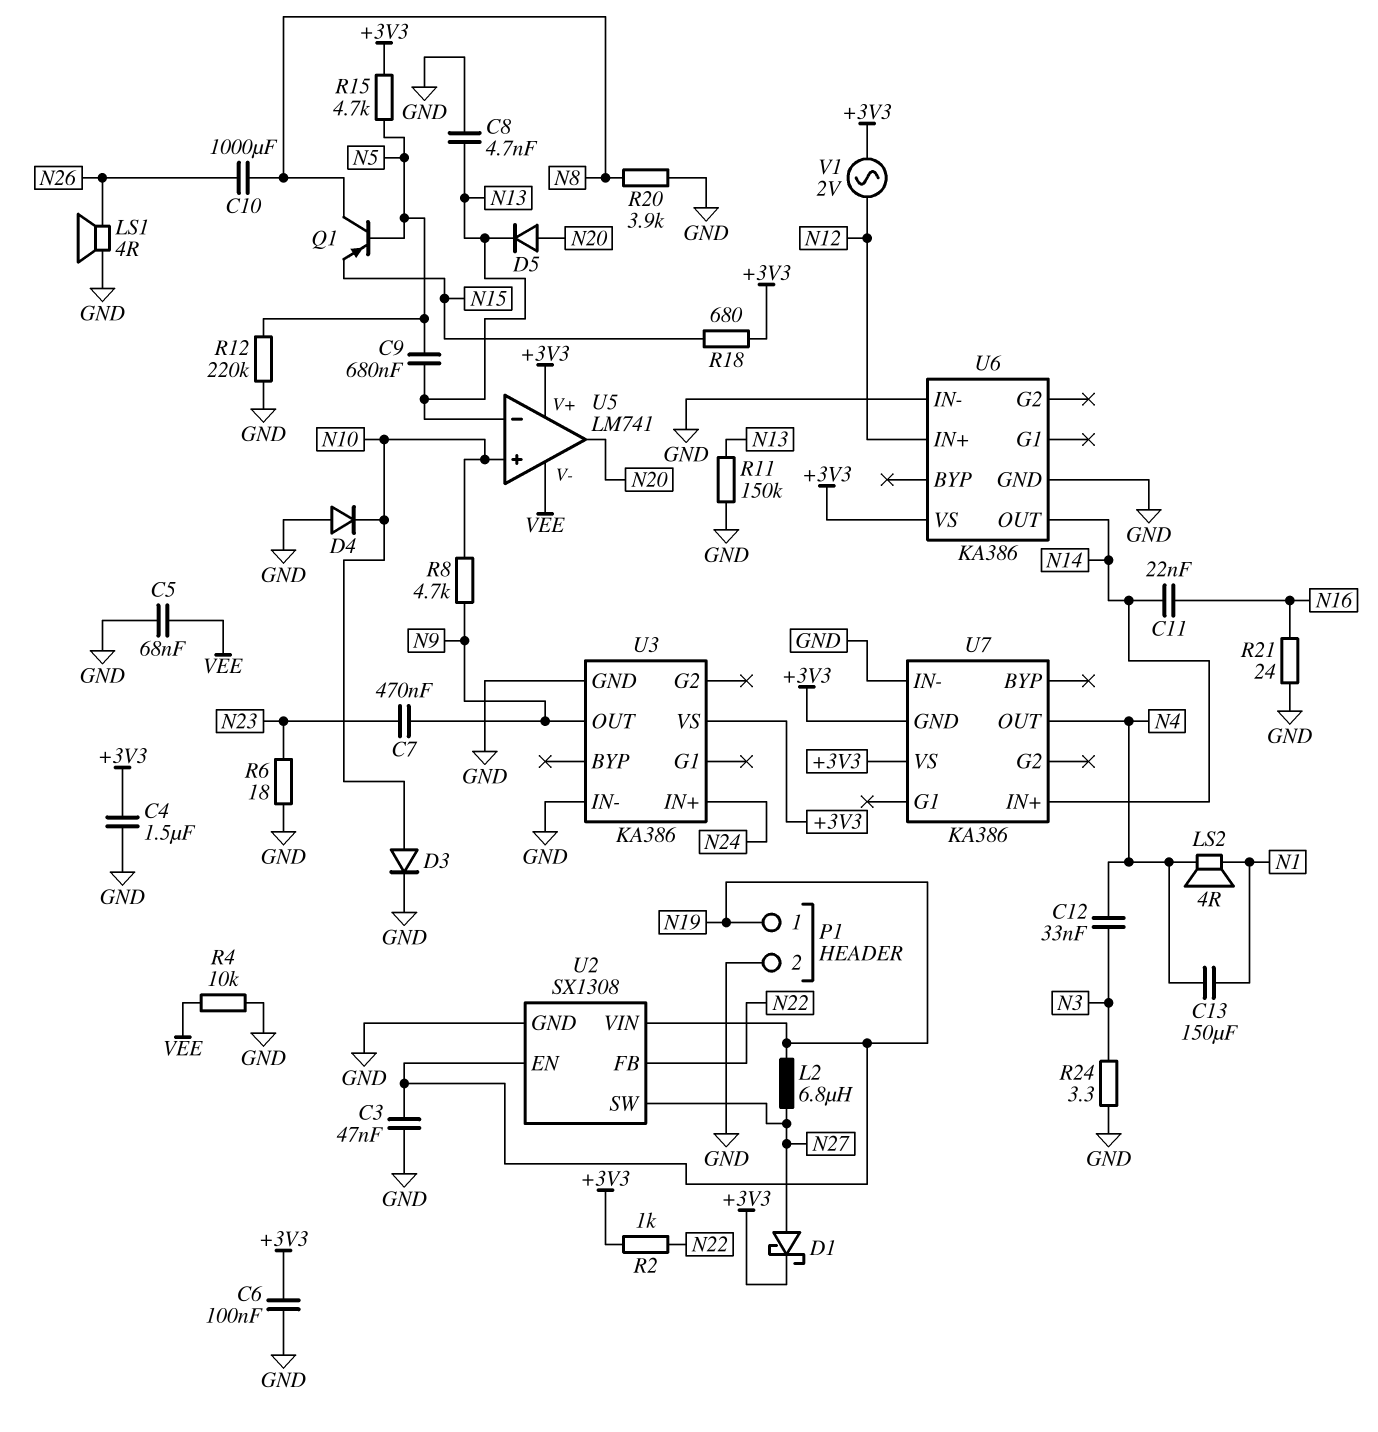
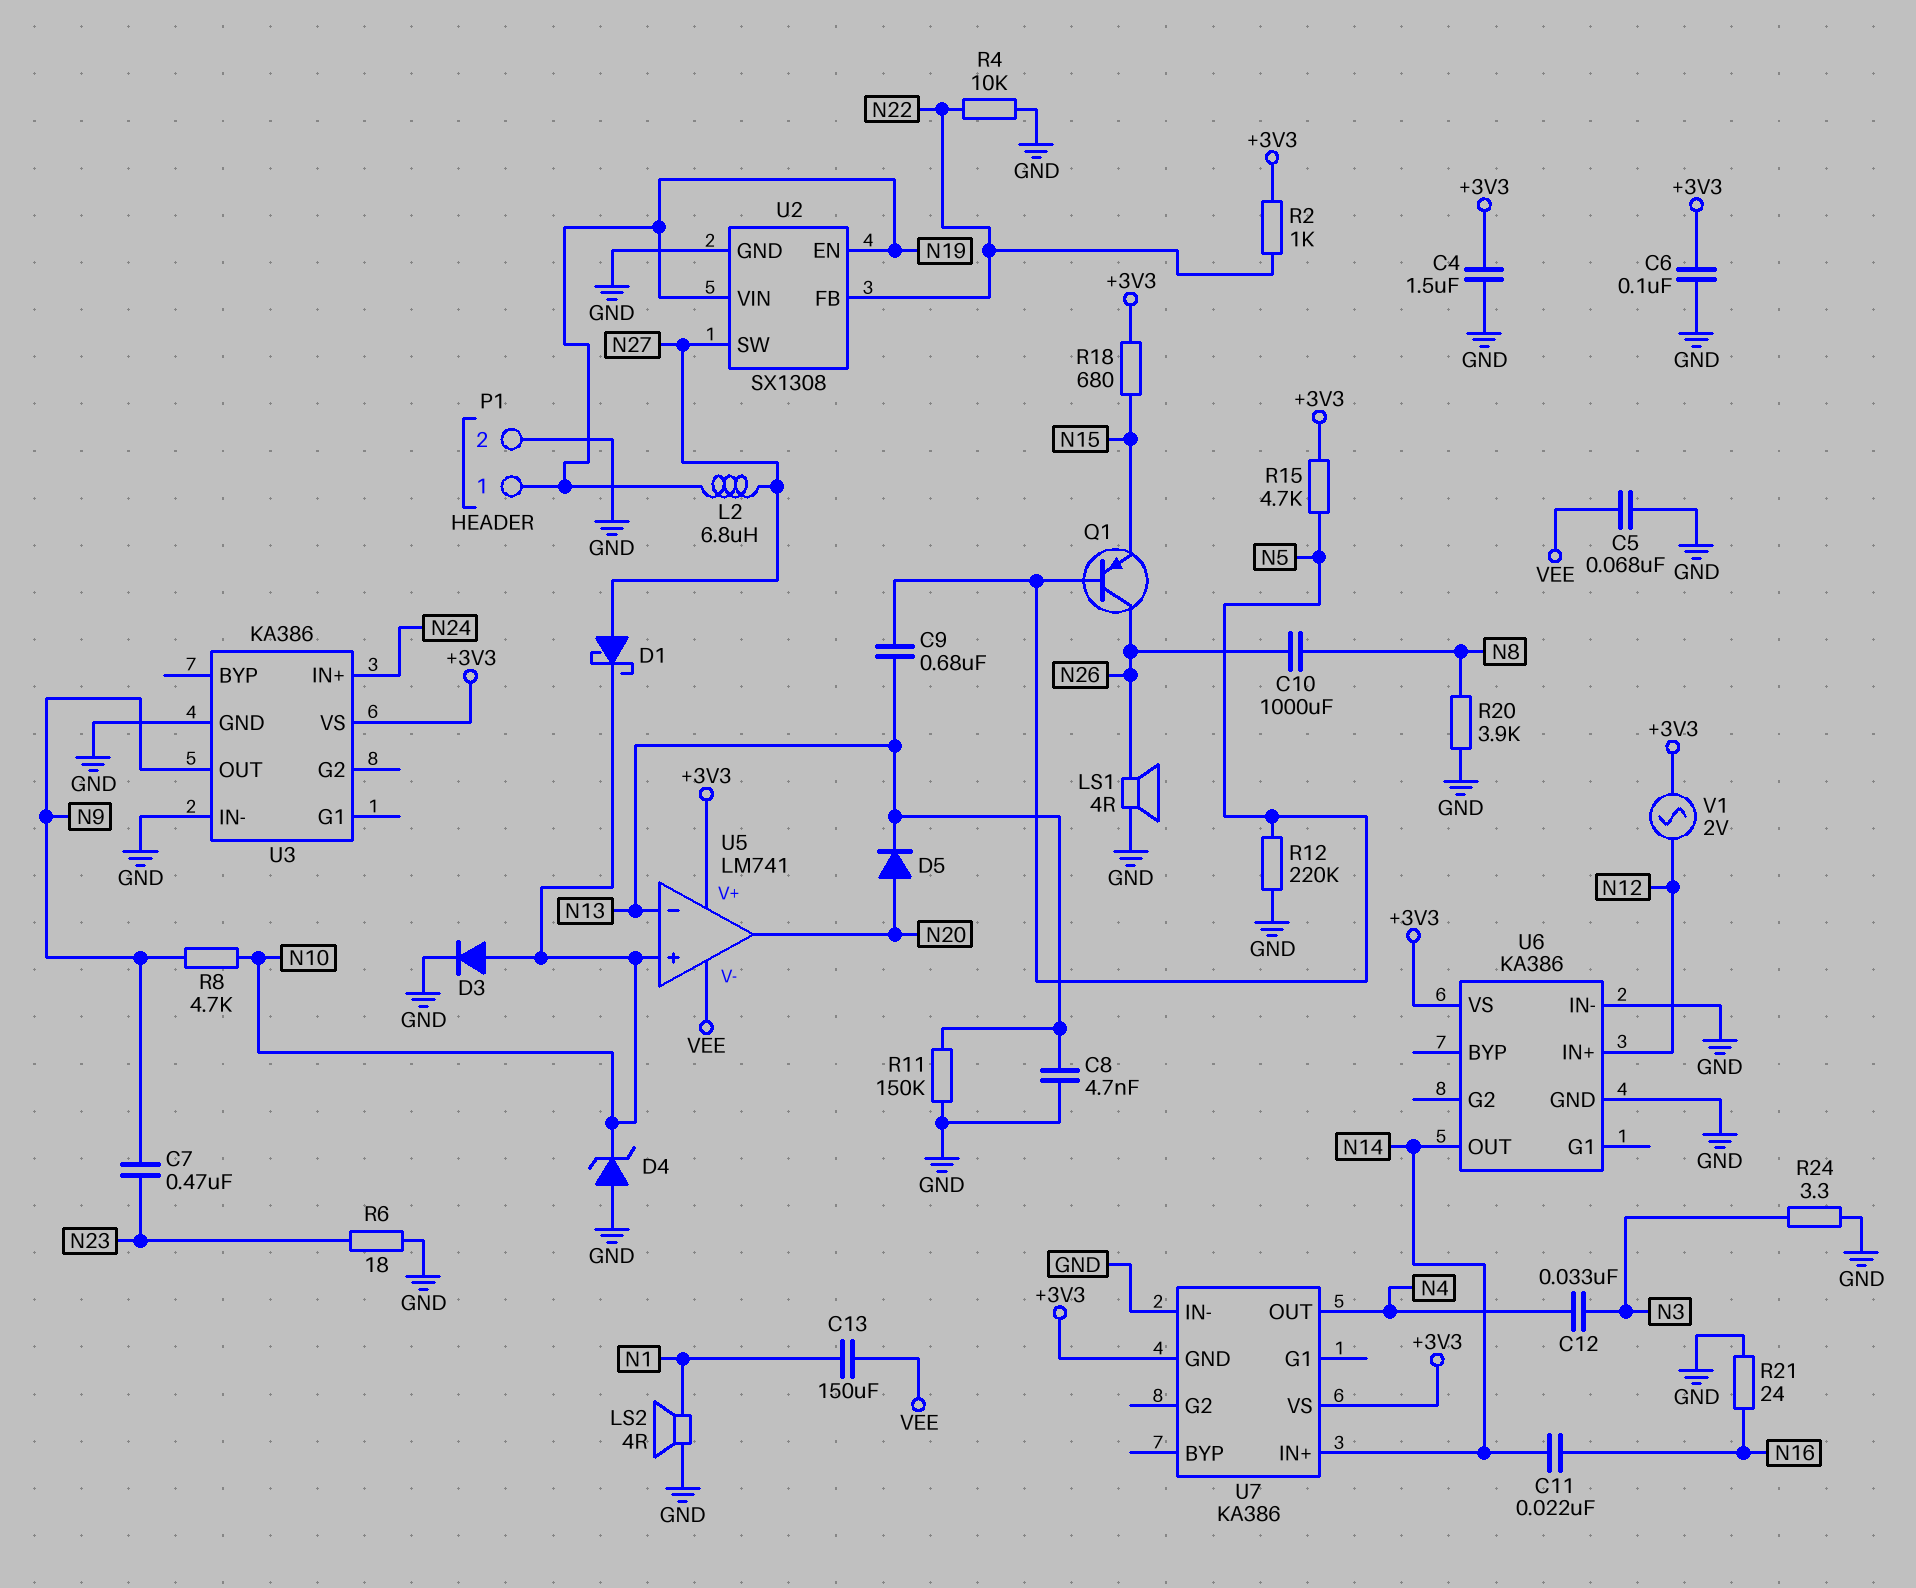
C3: 47nF (GND, N19) -> none
C13: 150uF (N1, N4) -> 150uF (N1, VEE)
D1: schottky (A N27, K +3V3) -> schottky (A N27, K N10)
D4: diode (A GND, K N10) -> zener (A GND, K N10)
LS2: speaker 4R (N1, N4) -> speaker 4R (GND, N1)
Q1: PNP (B N5, C N8, E N15) -> PNP (B N5, C N26, E N15)
R4: 10k (GND, VEE) -> 10k (GND, N22)

